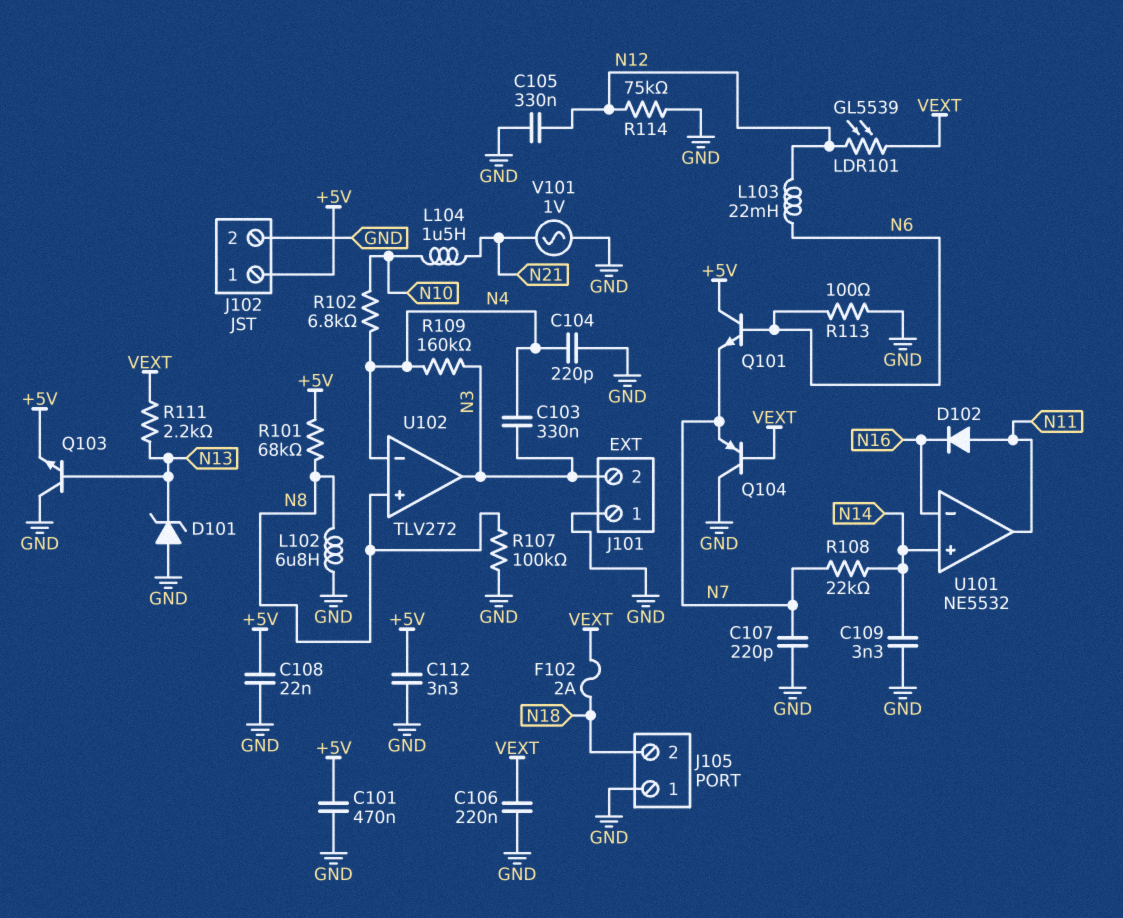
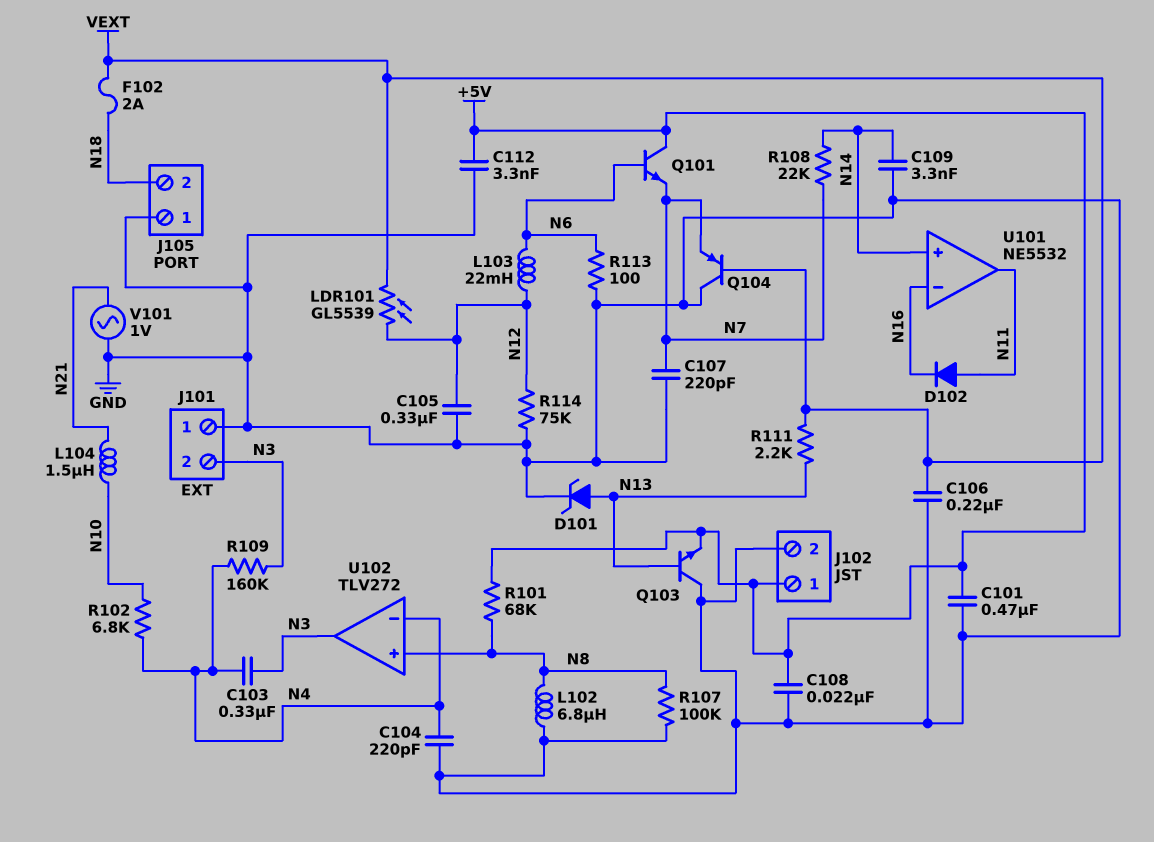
D101: zener (A GND, K N13) -> zener (A N13, K GND)

